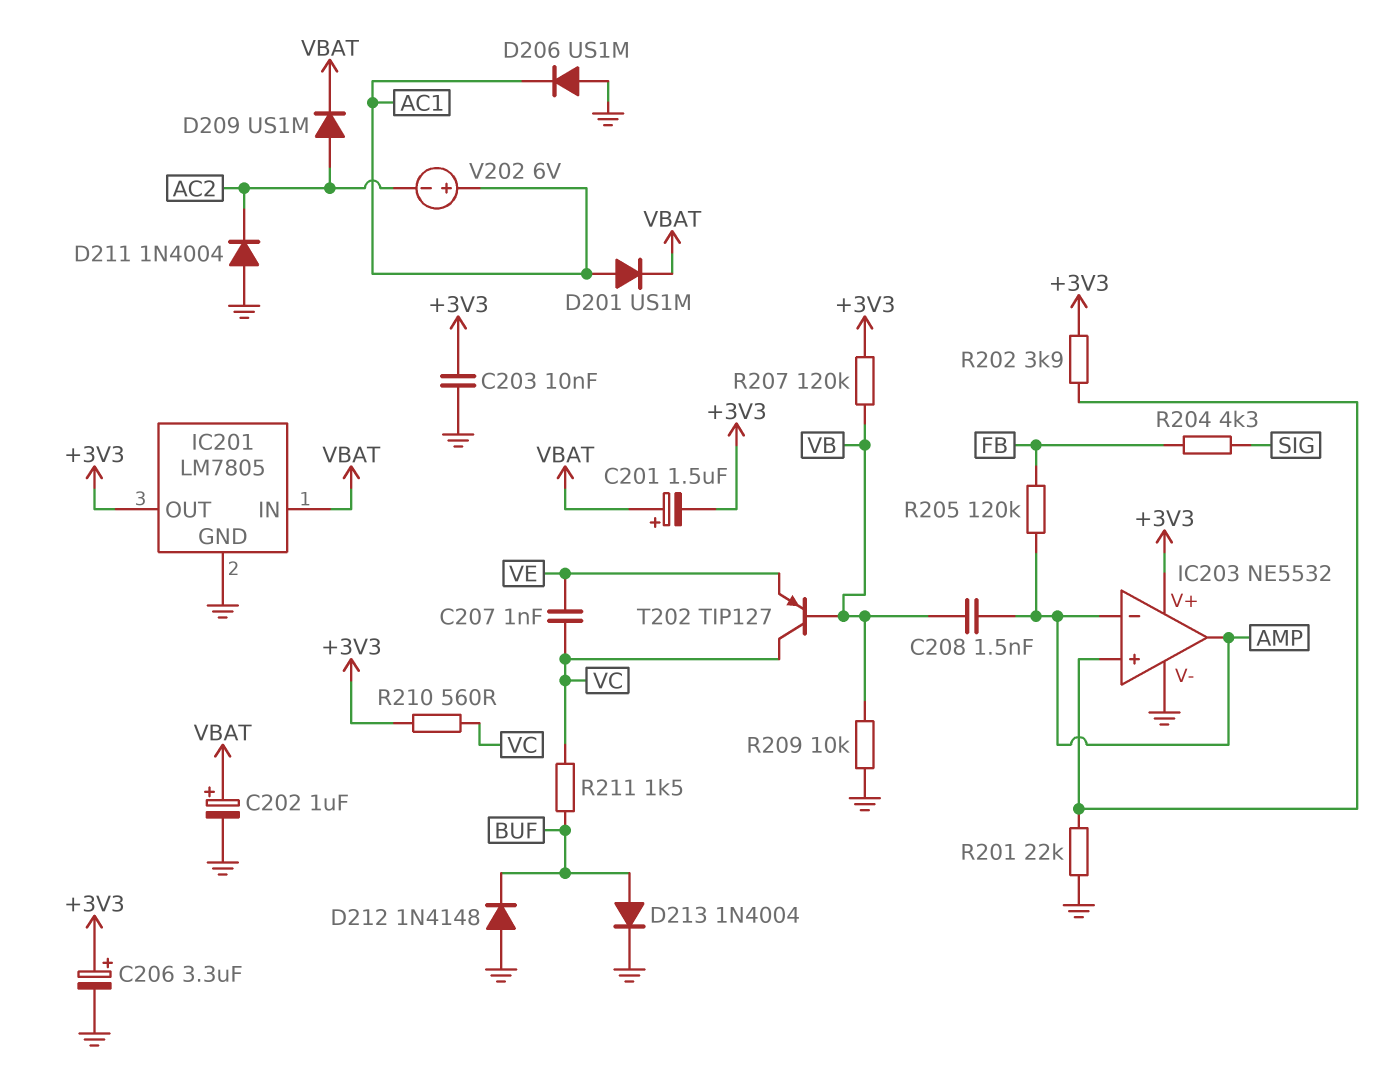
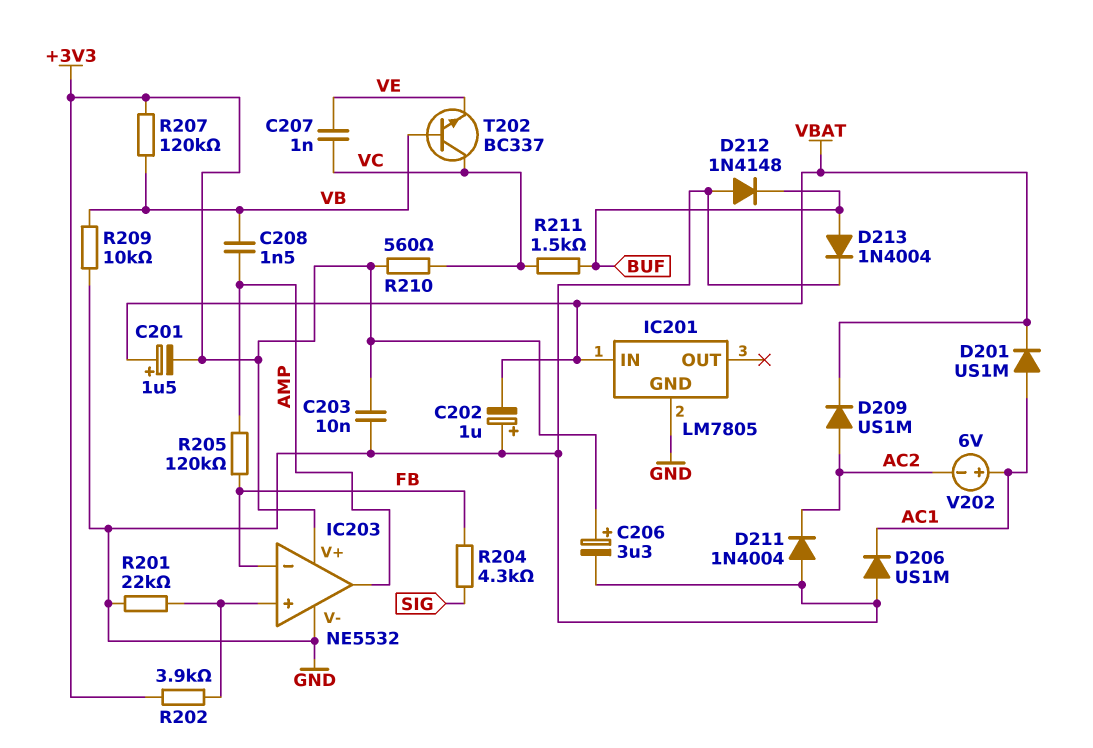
C202: 1uF (plus VBAT, minus GND) -> 1uF (plus GND, minus VBAT)
IC201 pin OUT: +3V3 -> none
IC203 pin in-: AMP -> FB
T202: PNP TIP127 (B VB, C VC, E VE) -> NPN BC337 (B VB, C VC, E VE)

